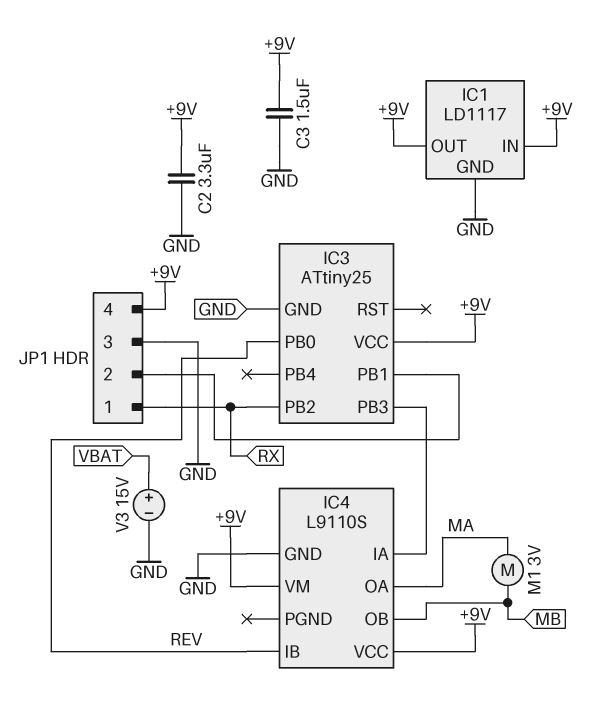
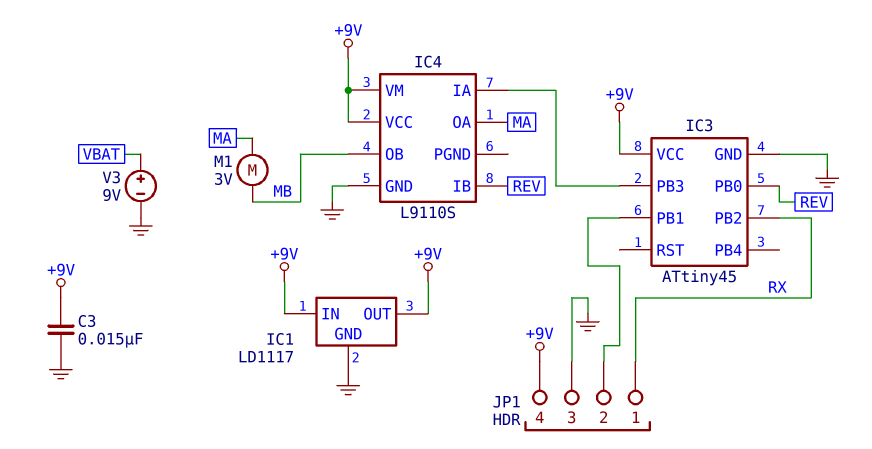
C2: 3.3uF (+9V, GND) -> none
C3: 1.5uF (+9V, GND) -> 15nF (+9V, GND)
IC3: ATtiny25 -> ATtiny45
V3: 15V (plus VBAT, minus GND) -> 9V (plus VBAT, minus GND)

